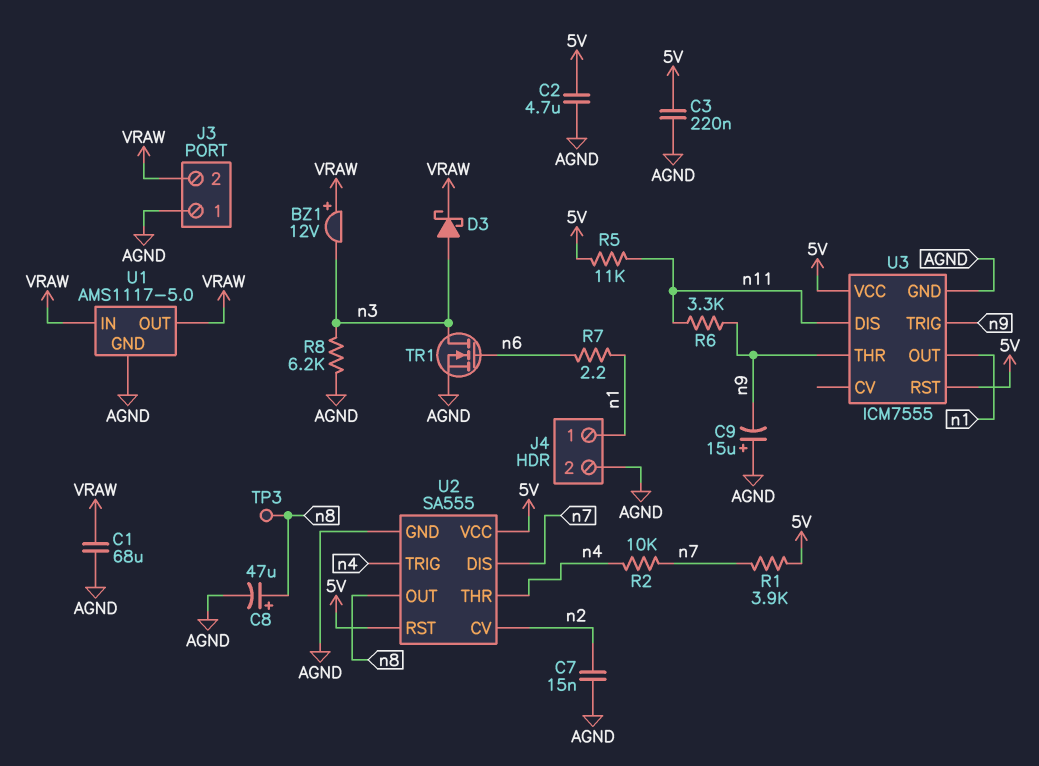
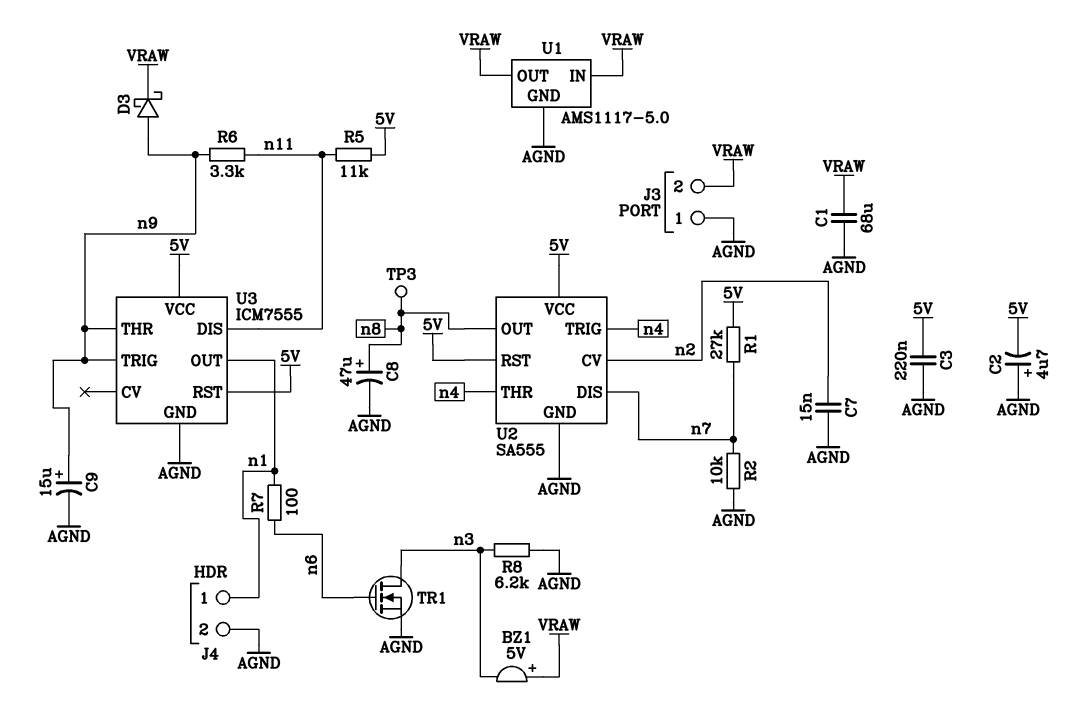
BZ1: buzzer 12V (plus VRAW, minus n3) -> buzzer 5V (plus VRAW, minus n3)
C2: 4.7uF (5V, AGND) -> 4.7uF (plus AGND, minus 5V)
C9: 15uF (plus AGND, minus n9) -> 15uF (plus n9, minus AGND)
D3: schottky (A n3, K VRAW) -> schottky (A n9, K VRAW)
R1: 3.9k (5V, n7) -> 27k (5V, n7)
R2: 10k (n4, n7) -> 10k (AGND, n7)
R7: 2.2 (n1, n6) -> 100 (n1, n6)

